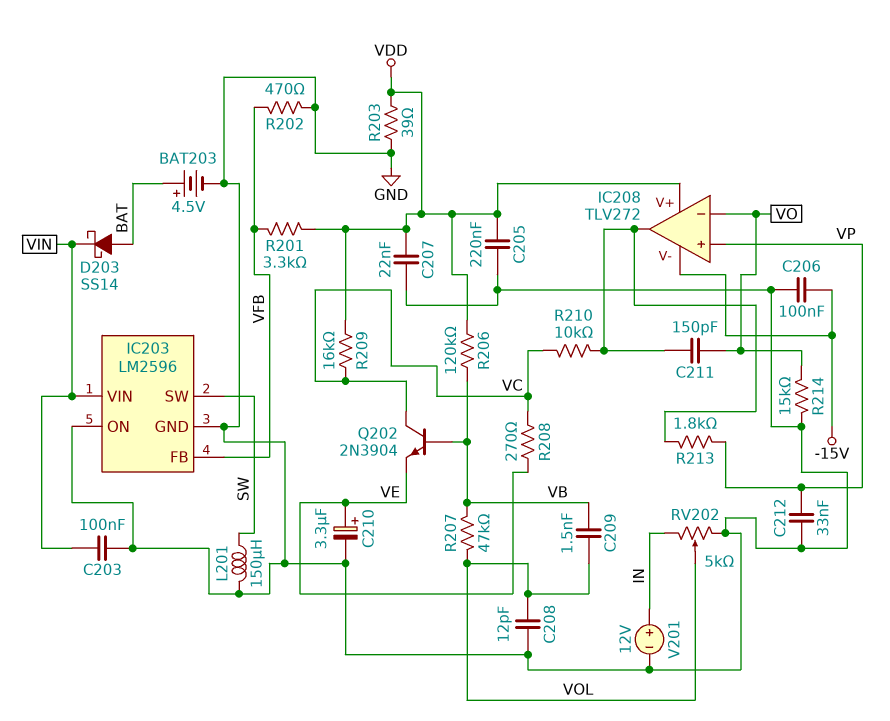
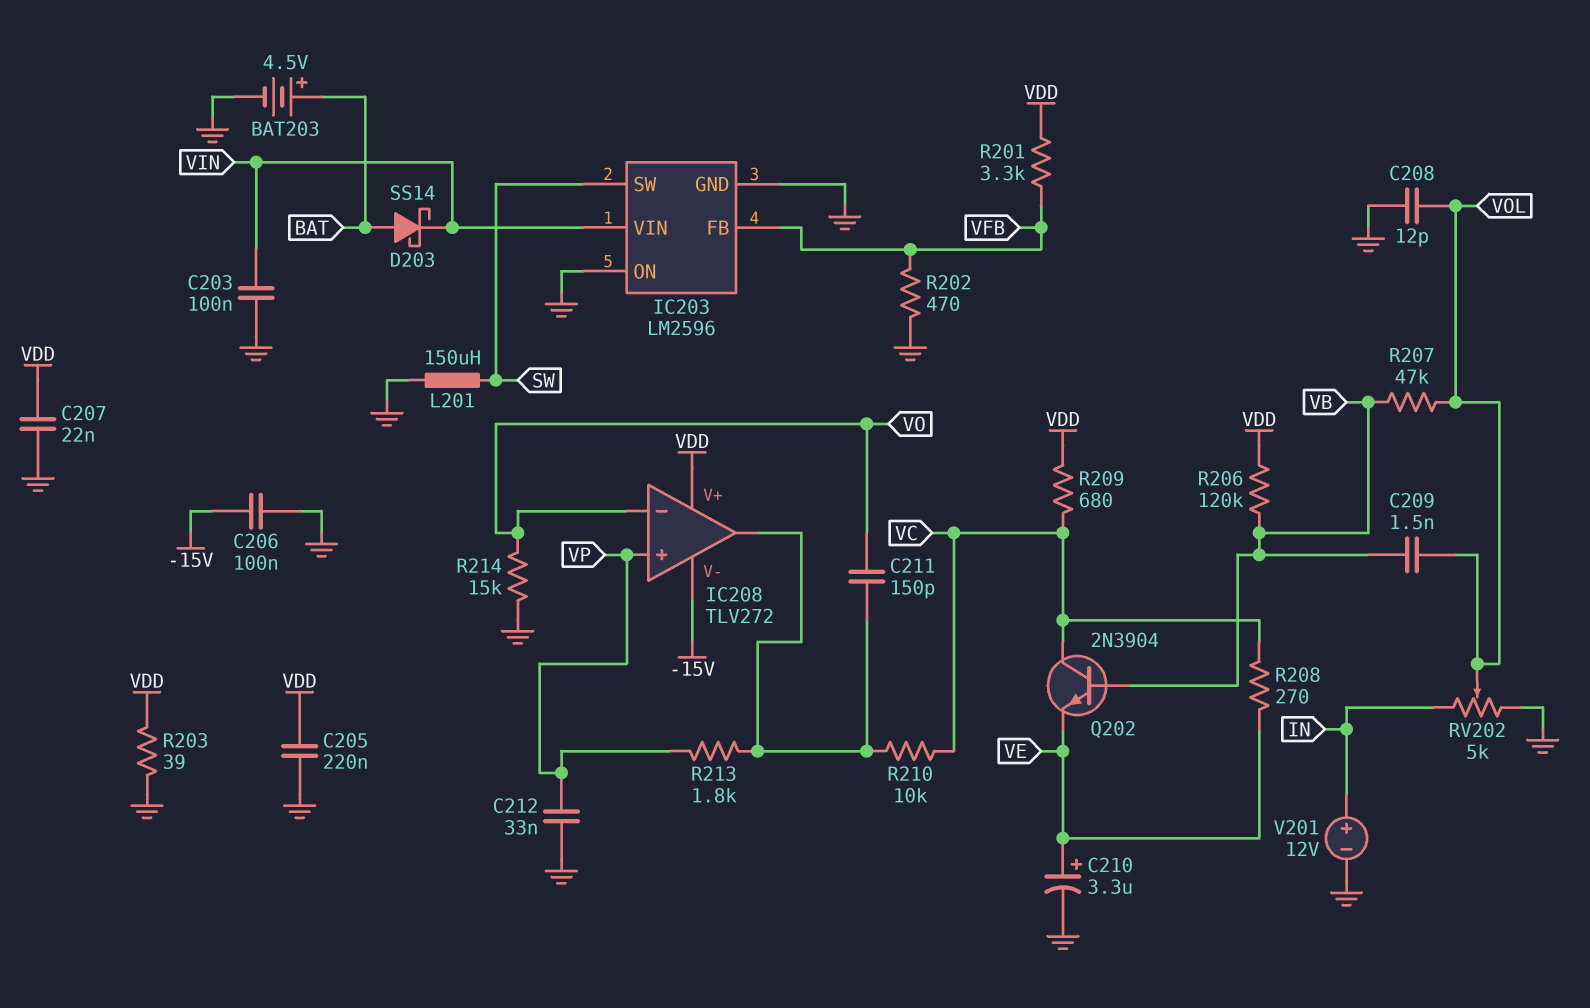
R209: 16k (VC, VDD) -> 680 (VC, VDD)

